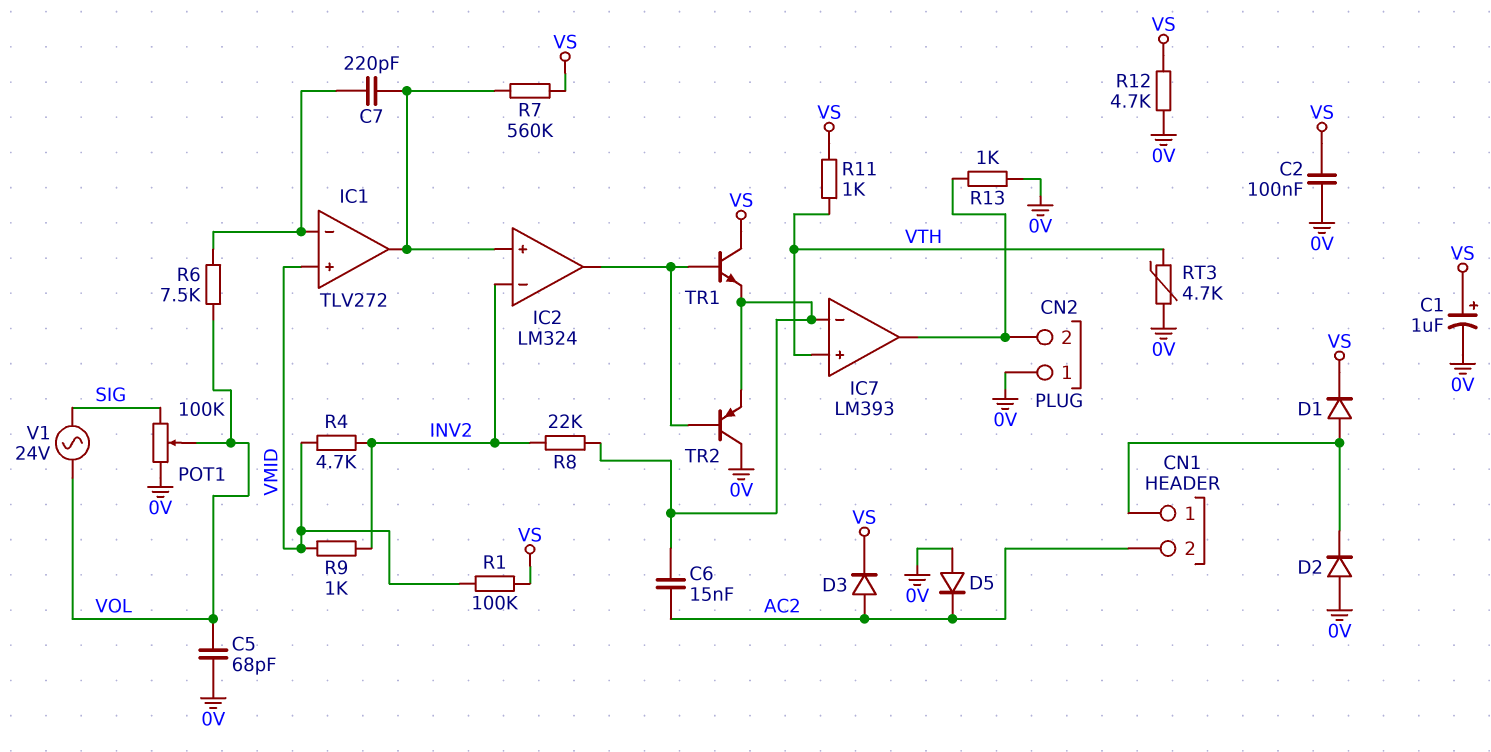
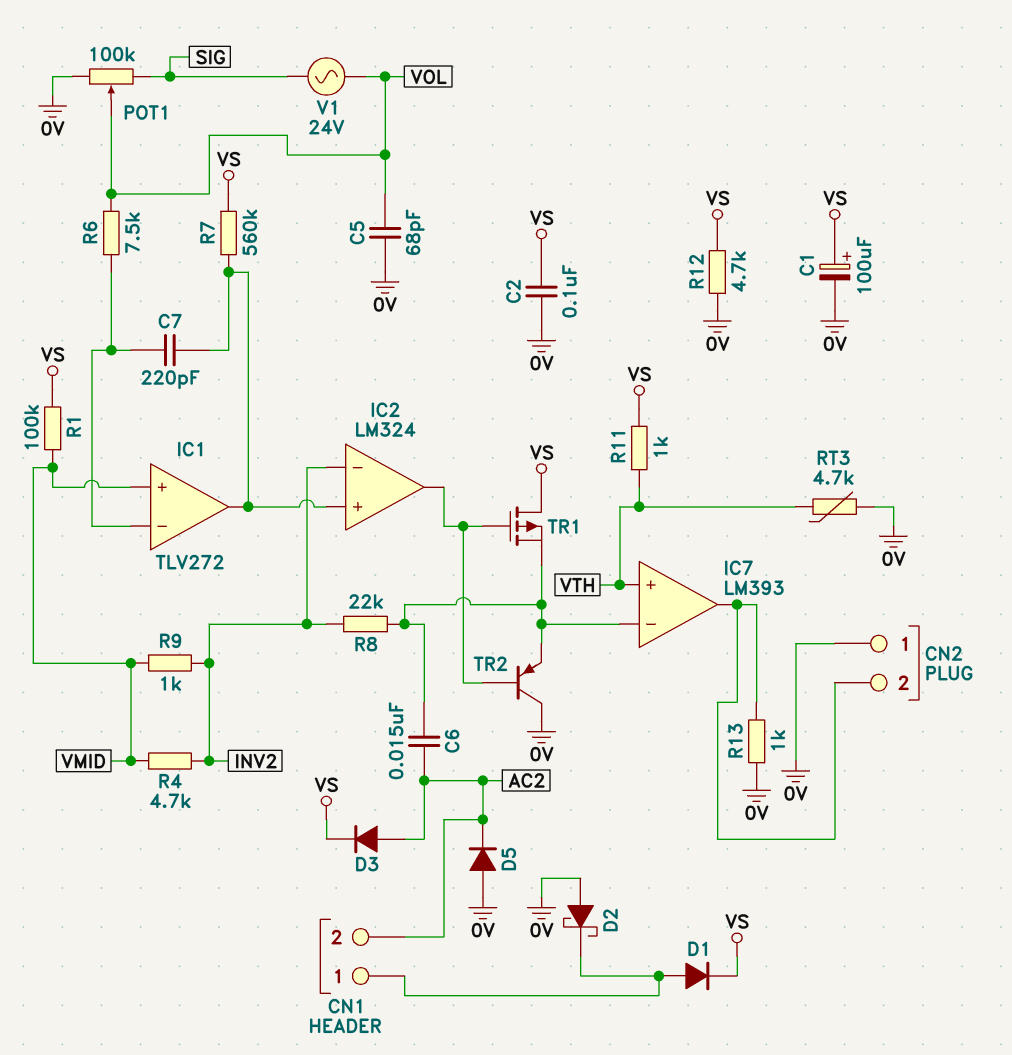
C1: 1uF (plus VS, minus 0V) -> 100uF (plus VS, minus 0V)
D2: diode (A 0V, K CN1/1) -> schottky (A 0V, K CN1/1)
TR1: NPN (B IC2/out, C VS, E IC7/in-) -> PMOS (G IC2/out, D VS, S IC7/in-)

